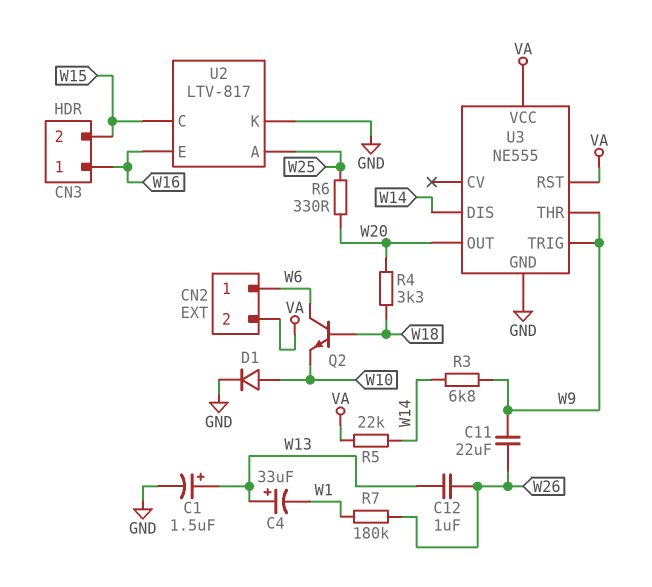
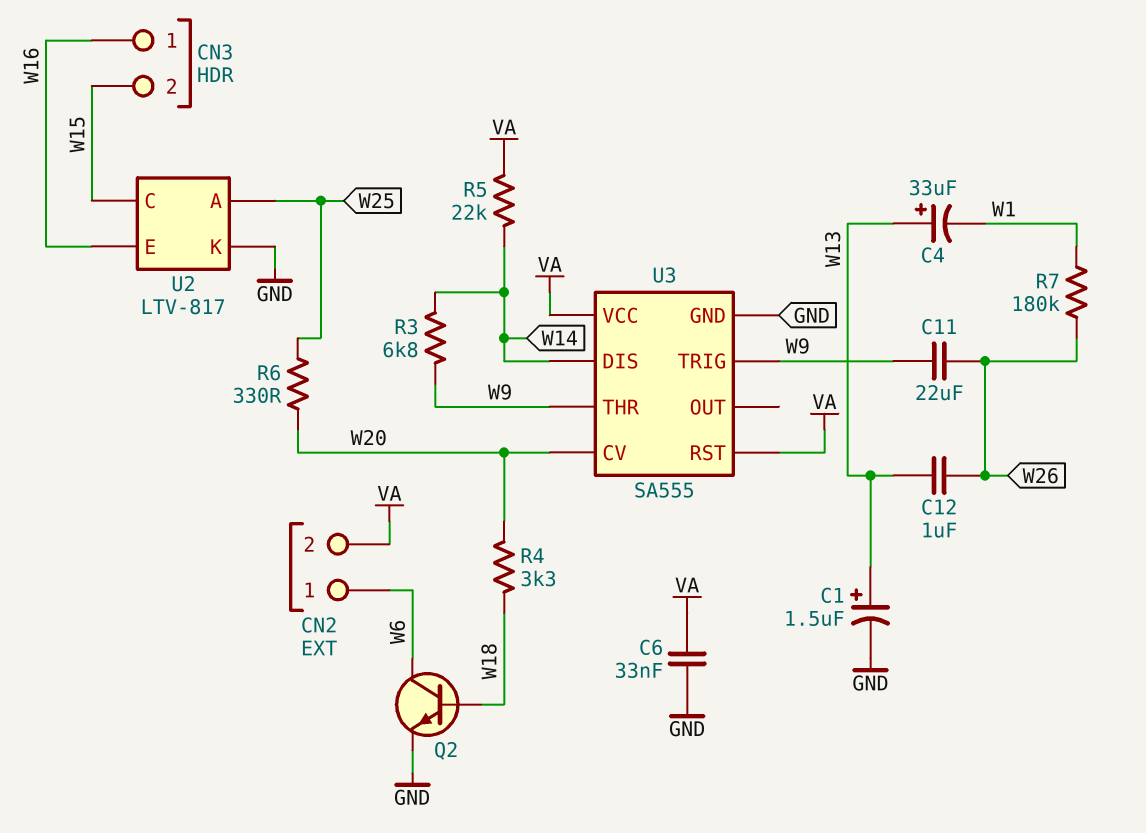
C6: none -> 33nF (GND, VA)
D1: diode (A W10, K GND) -> none
Q2: NPN (B W18, C W6, E W10) -> NPN (B W18, C W6, E GND)
U3: NE555 -> SA555
U3 pin CV: none -> W20
U3 pin OUT: W20 -> none

